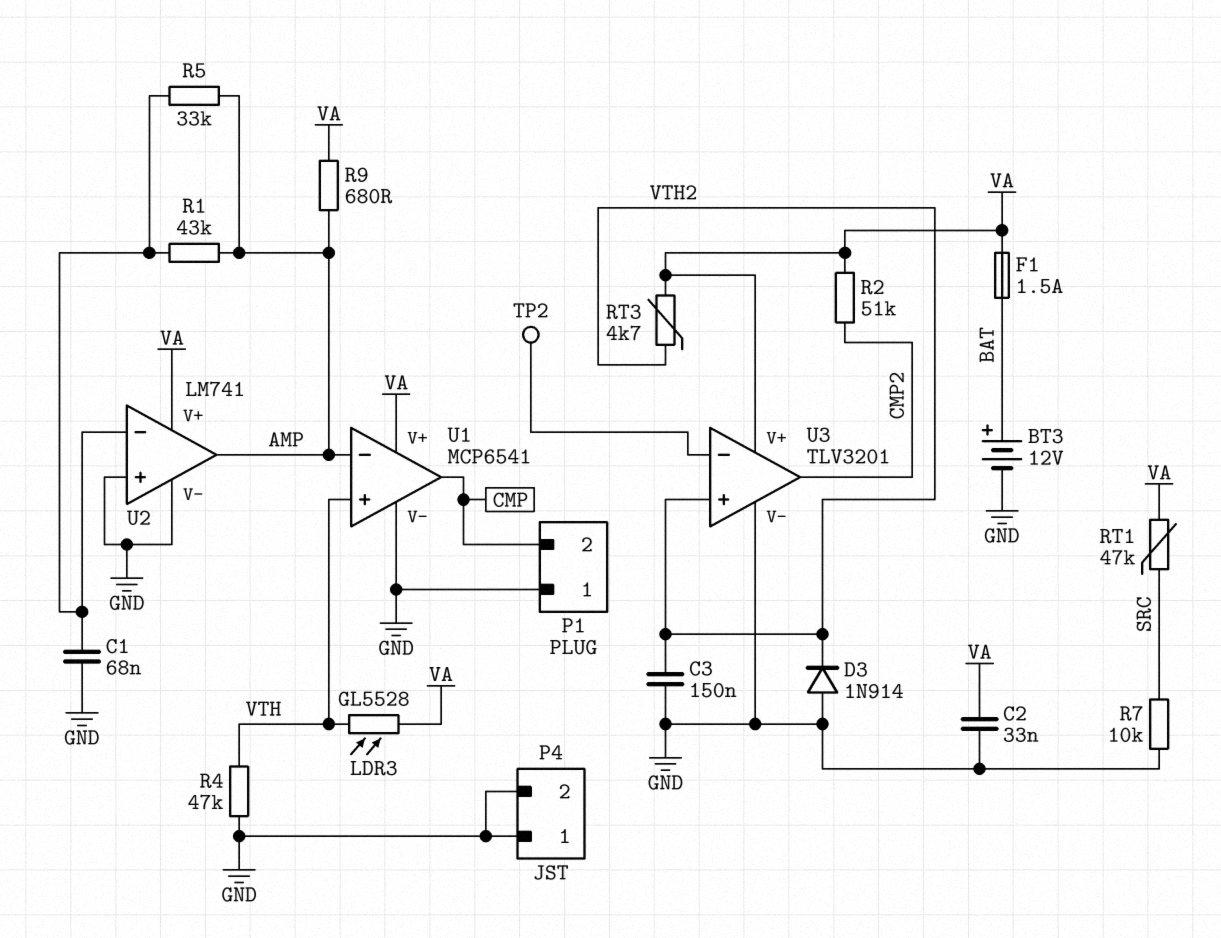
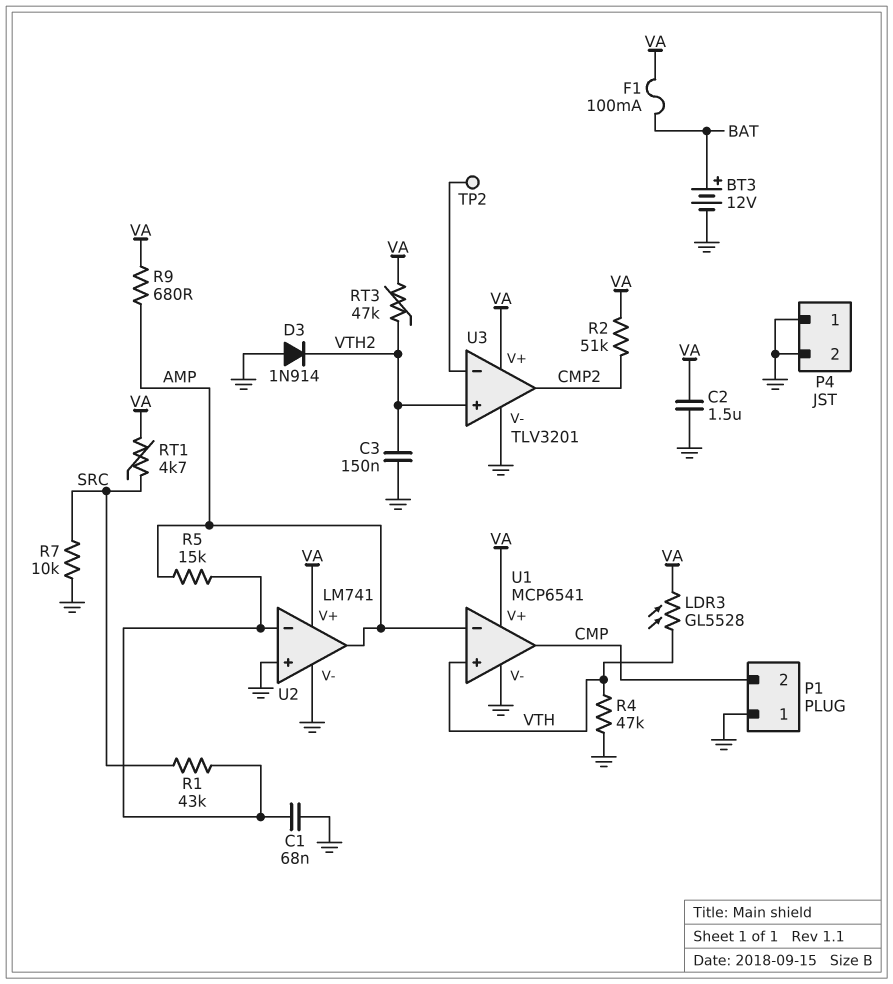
C2: 33nF (GND, VA) -> 1.5uF (GND, VA)
F1: 1.5A (BAT, VA) -> 100mA (BAT, VA)
R1: 43k (AMP, U2/in-) -> 43k (SRC, U2/in-)
R5: 33k (AMP, U2/in-) -> 15k (AMP, U2/in-)
RT1: 47k (SRC, VA) -> 4.7k (SRC, VA)
RT3: 4.7k (VA, VTH2) -> 47k (VA, VTH2)

